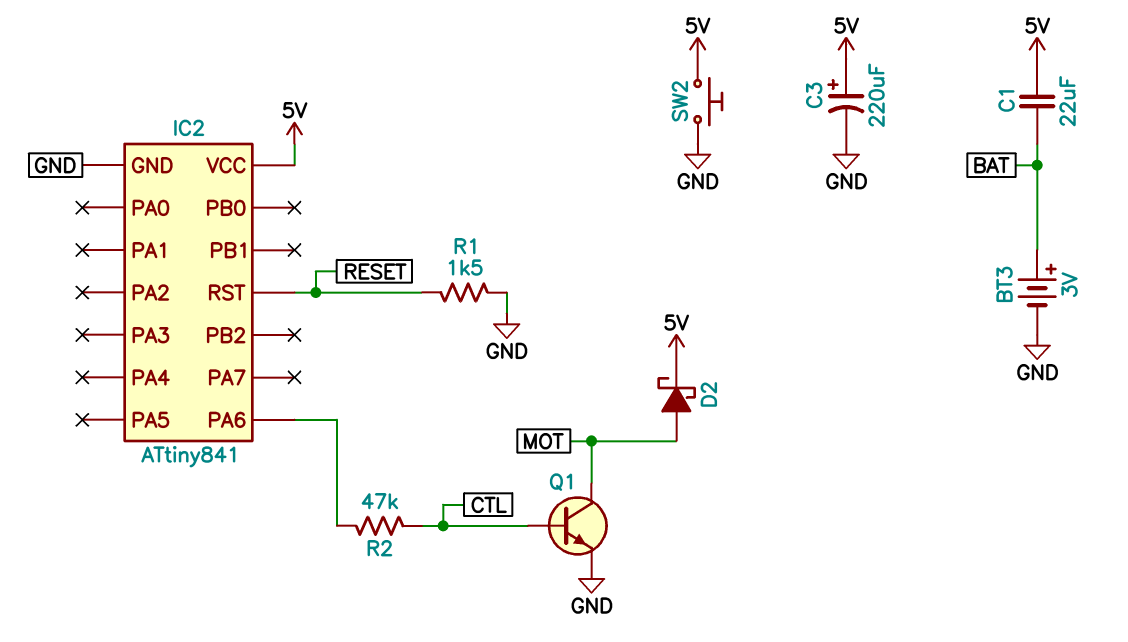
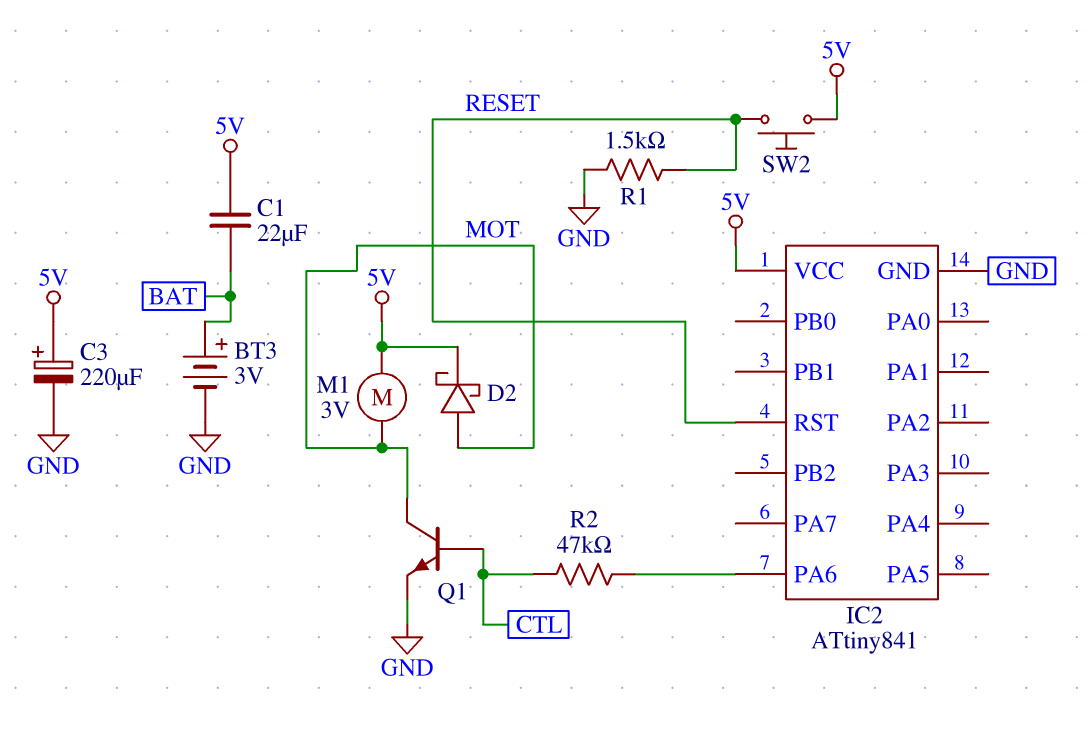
M1: none -> motor 3V (5V, MOT)
SW2: button (5V, GND) -> button (5V, RESET)

